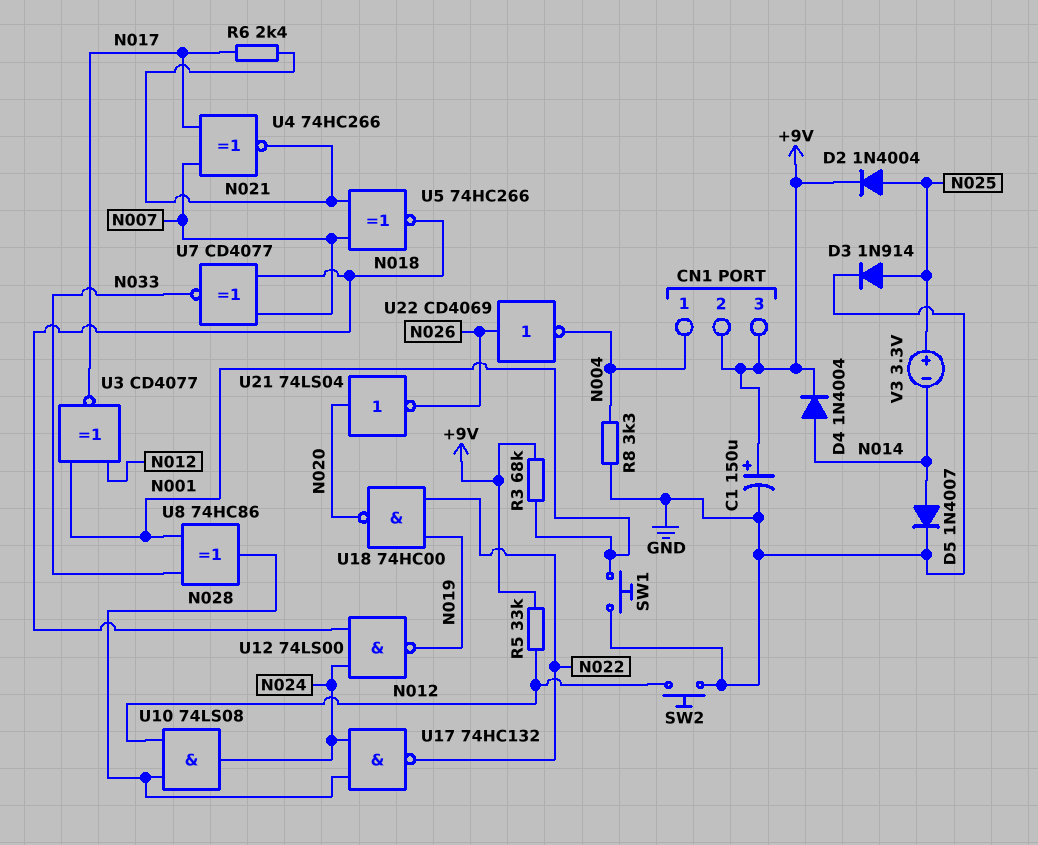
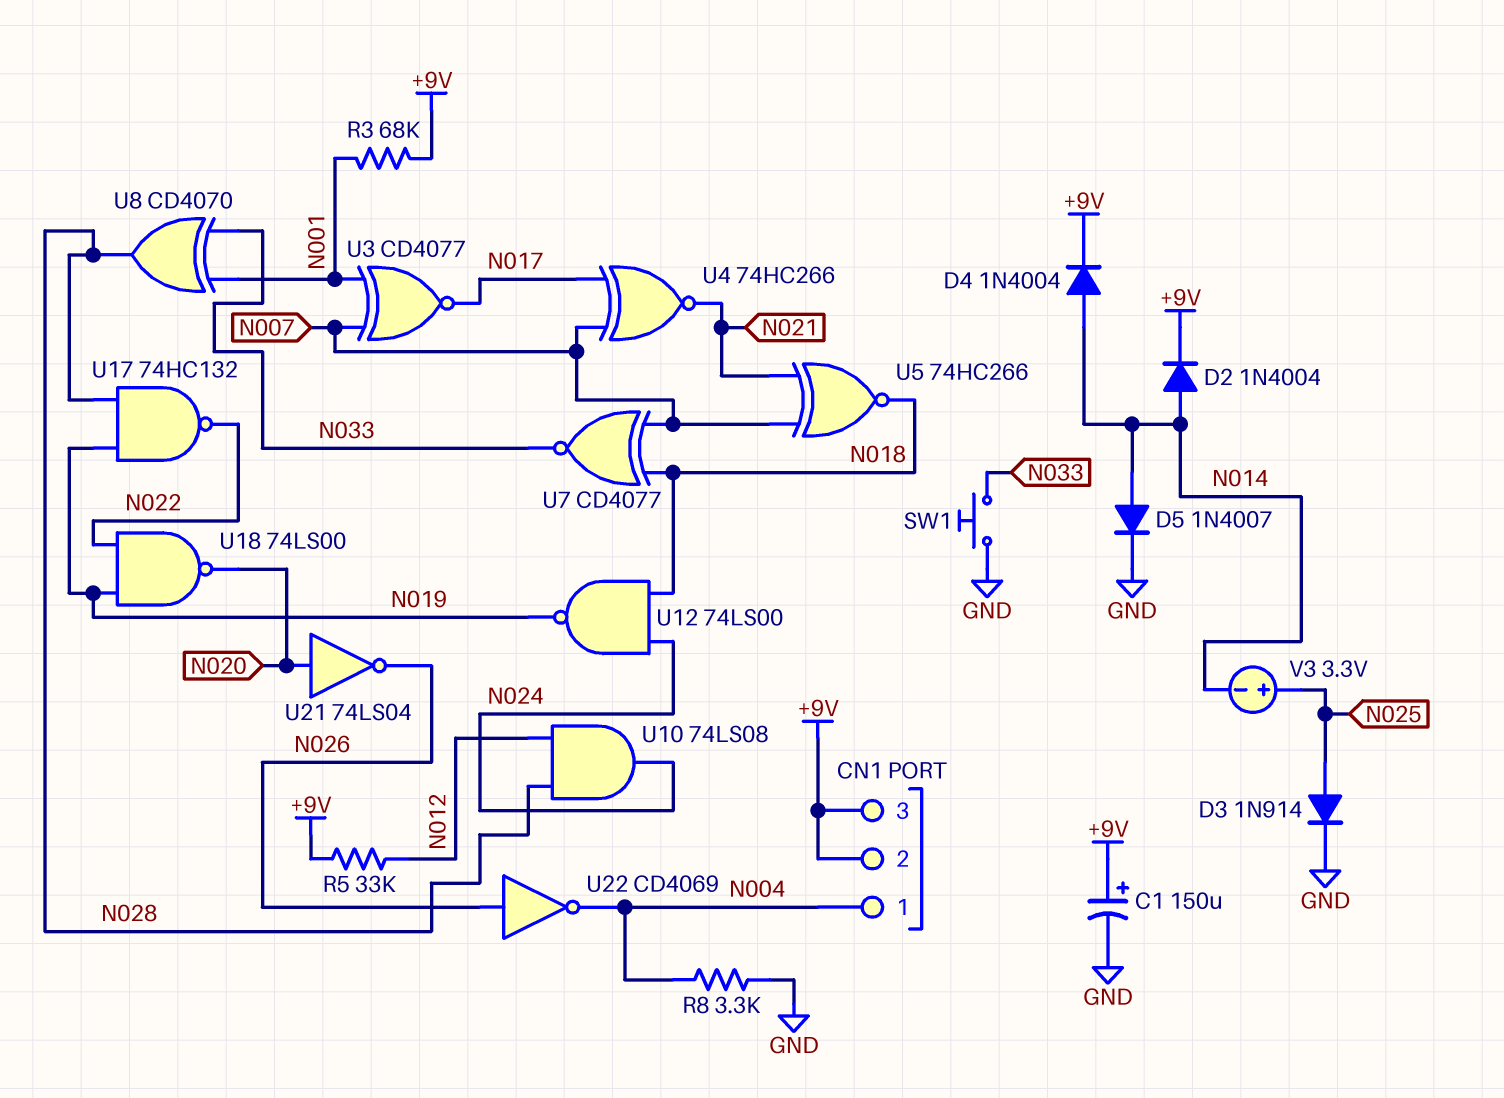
D2: diode 1N4004 (A N025, K +9V) -> diode 1N4004 (A N014, K +9V)
R6: 2.4k (N017, N021) -> none
SW1: button (GND, N001) -> button (GND, N033)
SW2: button (GND, N012) -> none
U3: XNOR CD4077 (in N001, in N012, out N017) -> XNOR CD4077 (in N001, in N007, out N017)
U8: XOR 74HC86 (in N001, in N033, out N028) -> XOR CD4070 (in N001, in N033, out N028)
U17: NAND 74HC132 (in N024, in N028, out N022) -> NAND 74HC132 (in N019, in N028, out N022)
U18: NAND 74HC00 (in N019, in N022, out N020) -> NAND 74LS00 (in N019, in N022, out N020)

